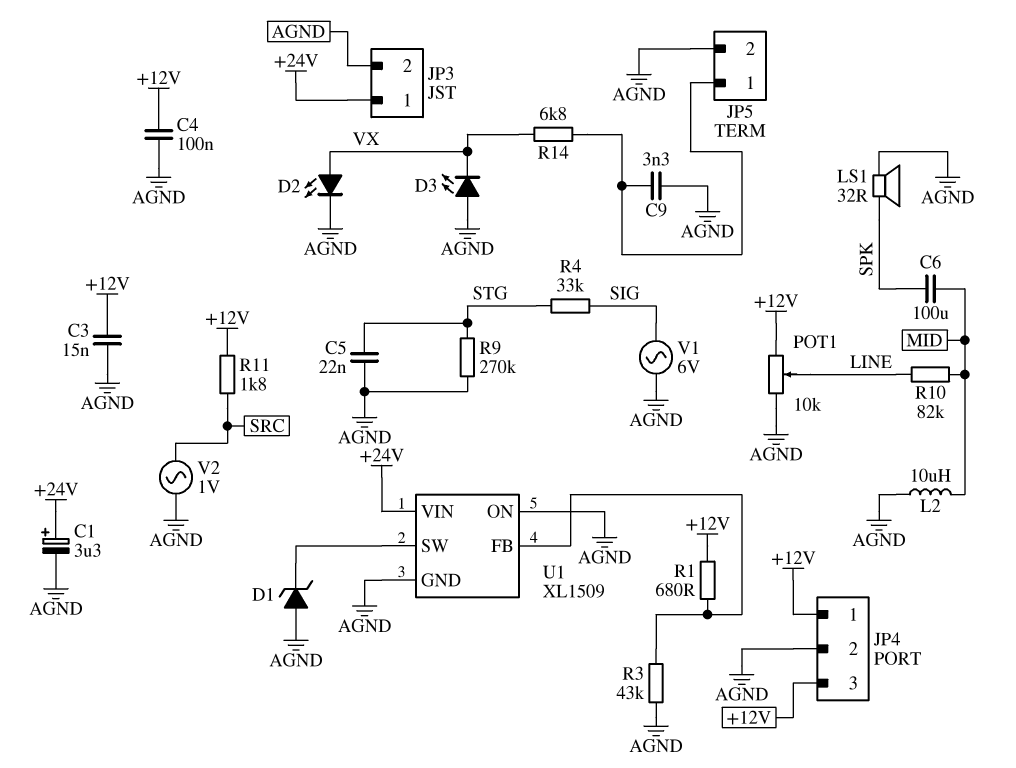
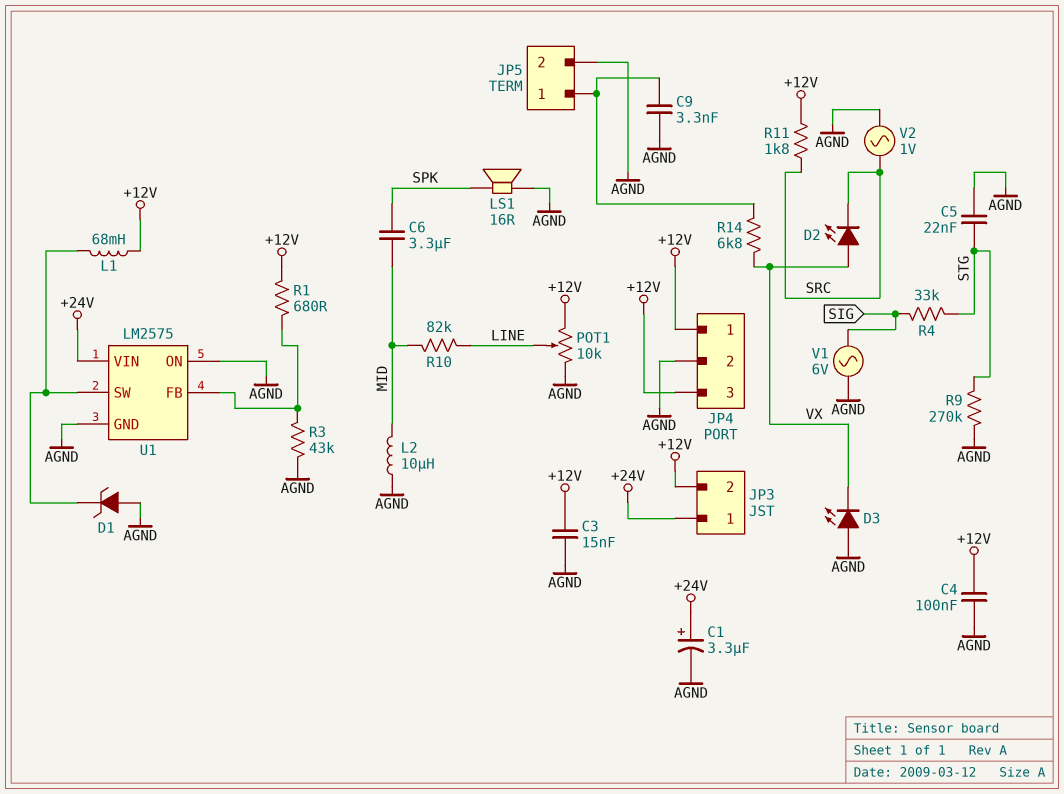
C6: 100uF (MID, SPK) -> 3.3uF (MID, SPK)
D2: LED (A VX, K AGND) -> LED (A VX, K SRC)
JP3 pin 2: AGND -> +12V
L1: none -> 68mH (+12V, U1/SW)
LS1: speaker 32R (AGND, SPK) -> speaker 16R (AGND, SPK)
U1: XL1509 -> LM2575

